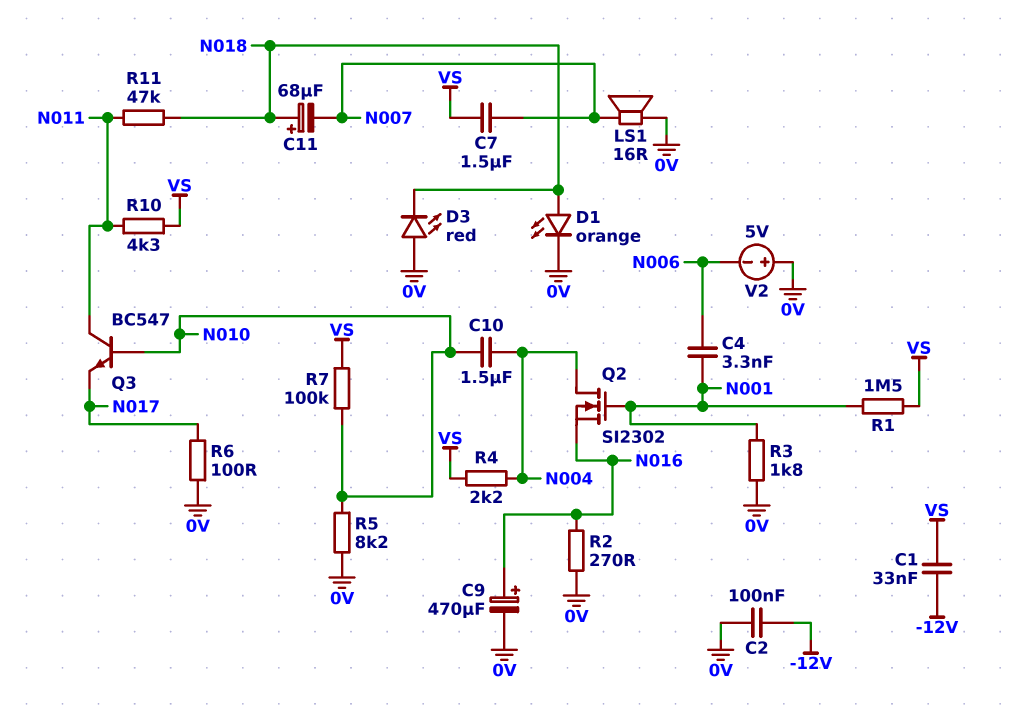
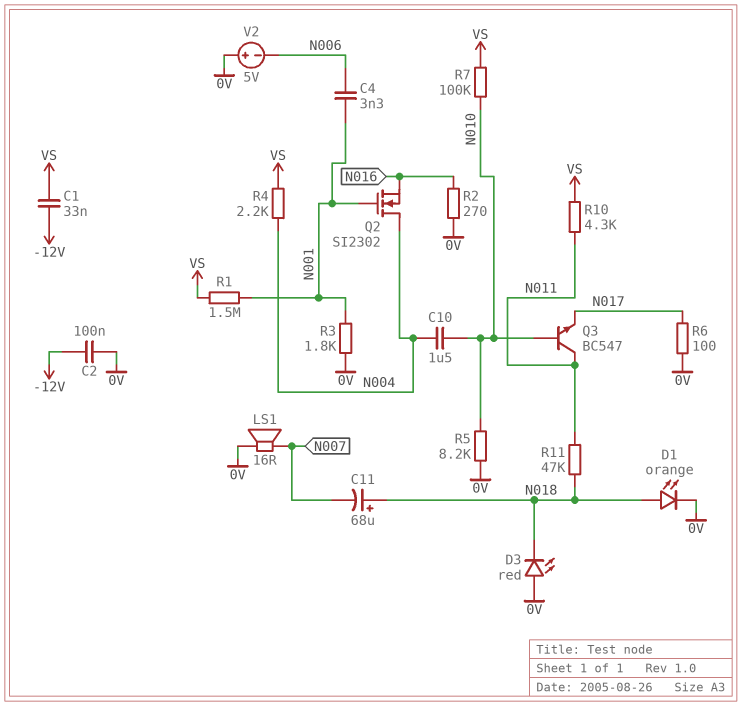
C7: 1.5uF (N007, VS) -> none
C9: 470uF (plus N016, minus 0V) -> none

